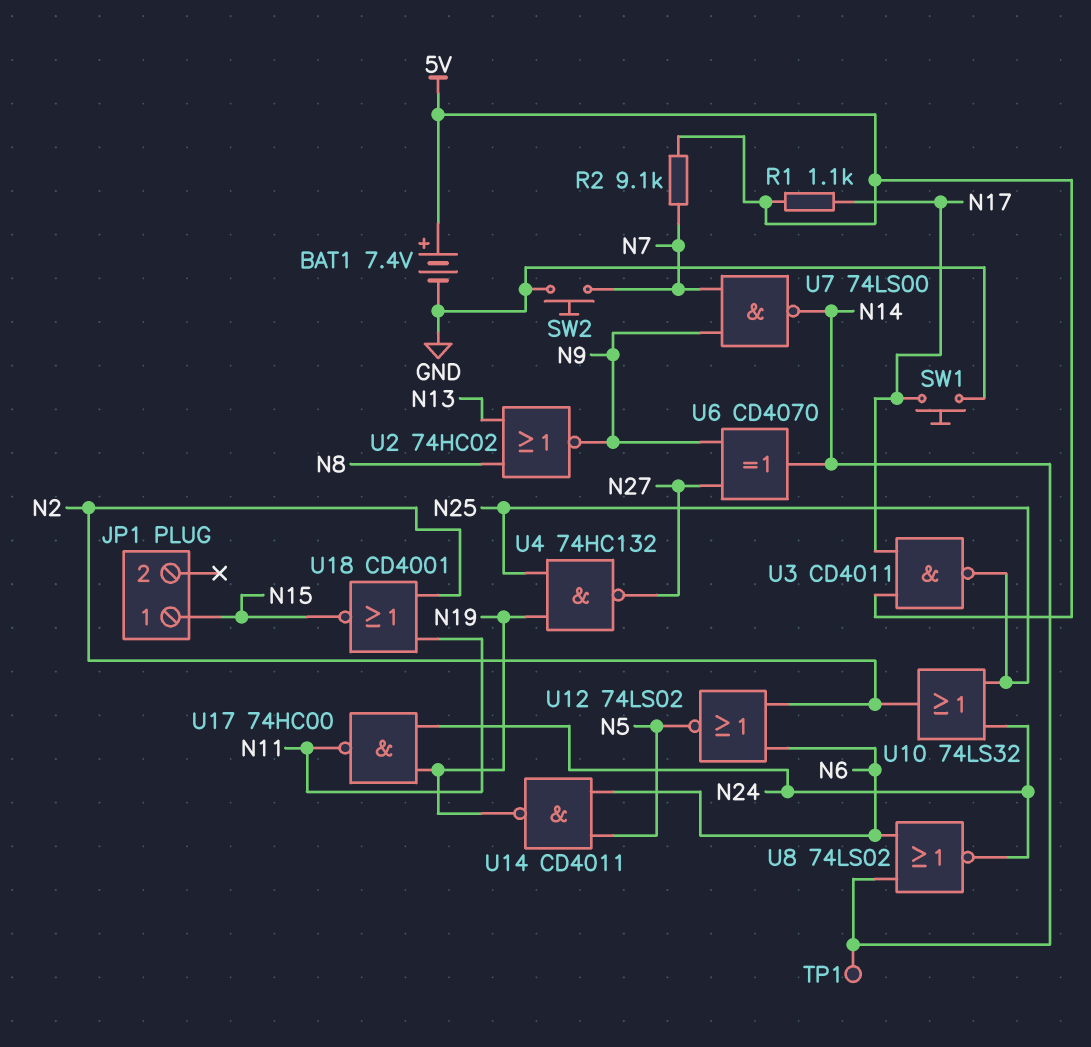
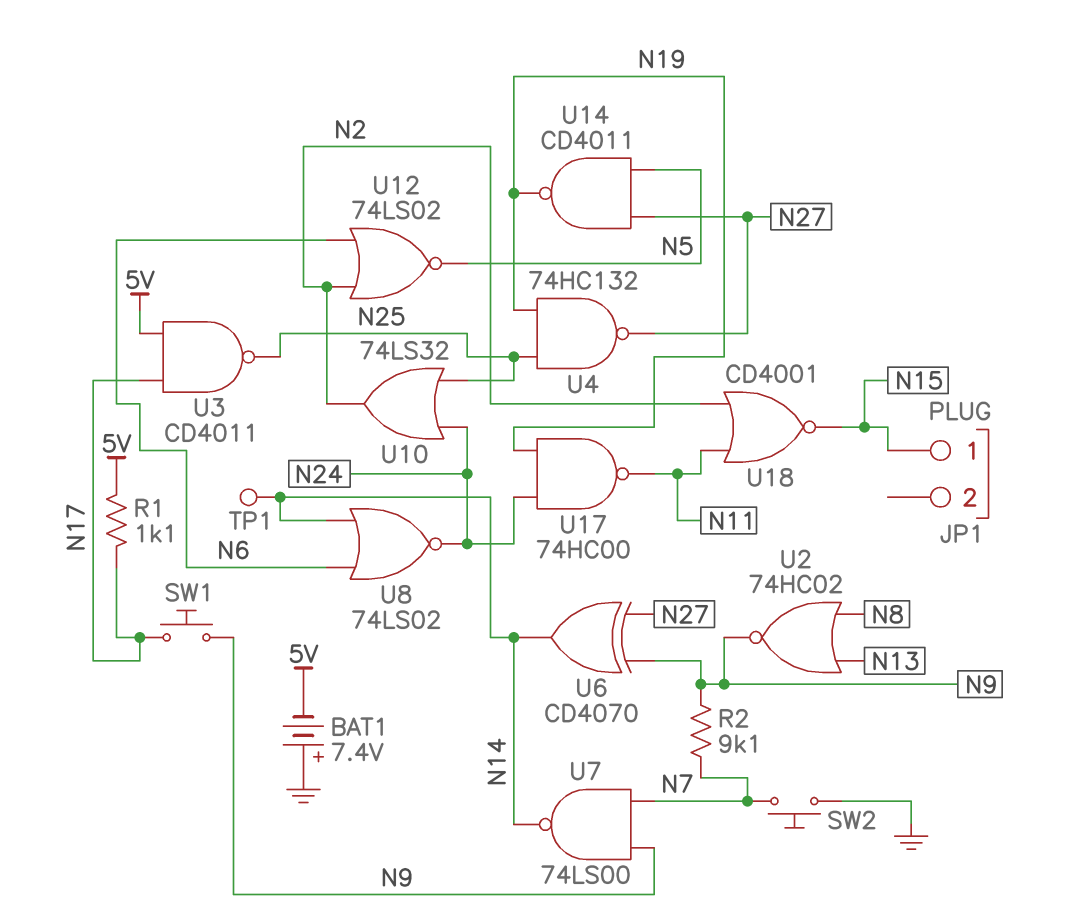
BAT1: 7.4V (plus 5V, minus GND) -> 7.4V (plus GND, minus 5V)
R2: 9.1k (5V, N7) -> 9.1k (N7, N9)
SW1: button (GND, N17) -> button (N9, N17)
U14: NAND CD4011 (in N5, in N6, out N19) -> NAND CD4011 (in N5, in N27, out N19)

